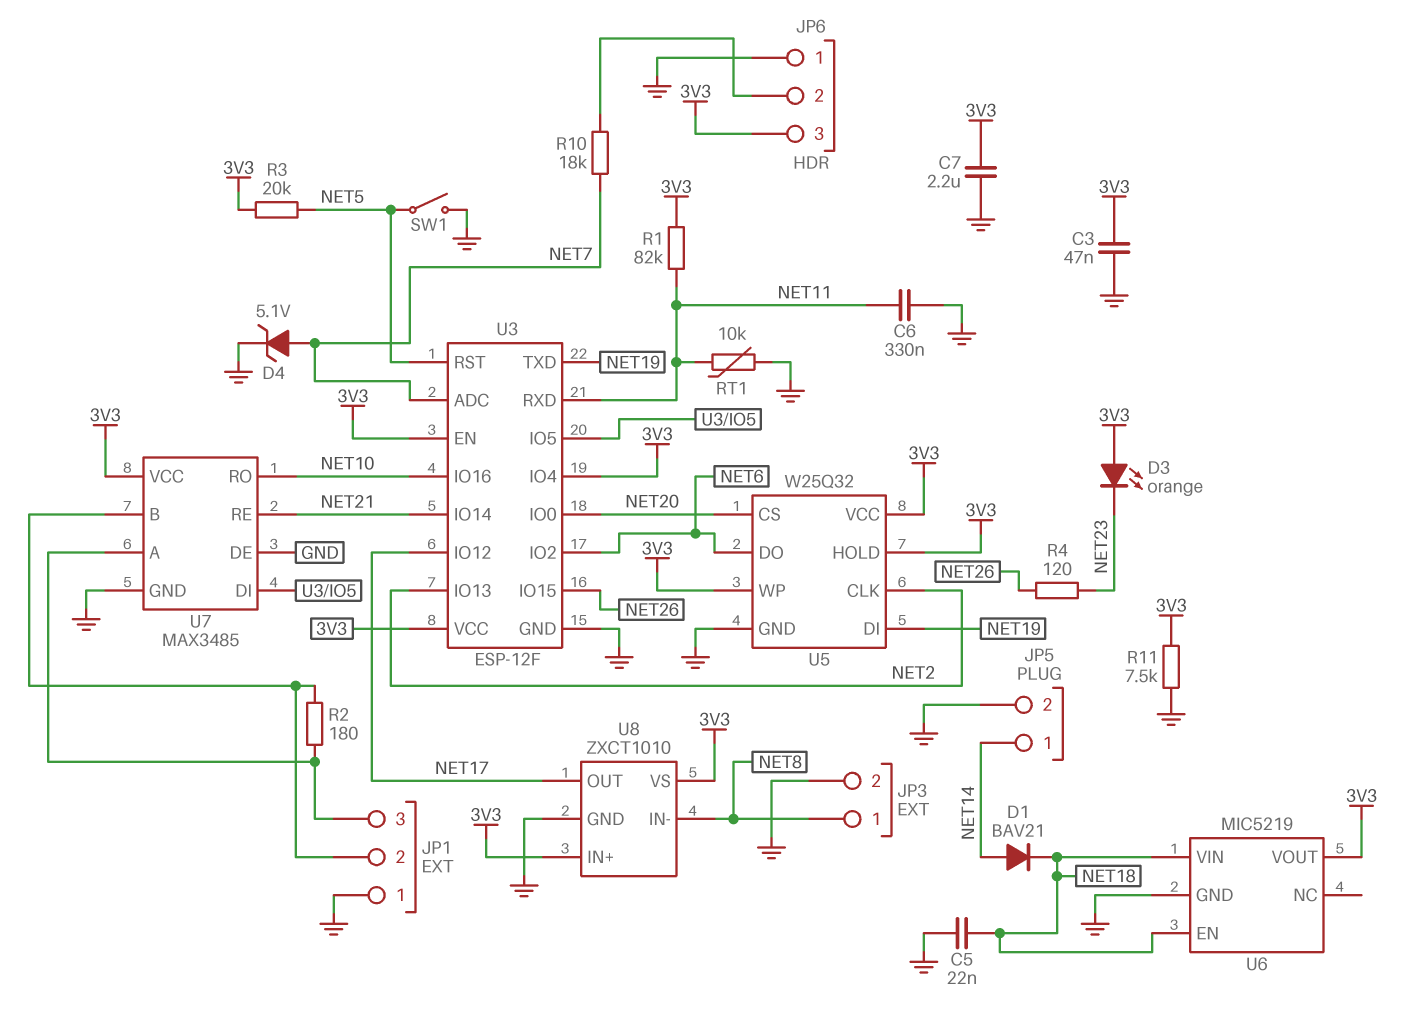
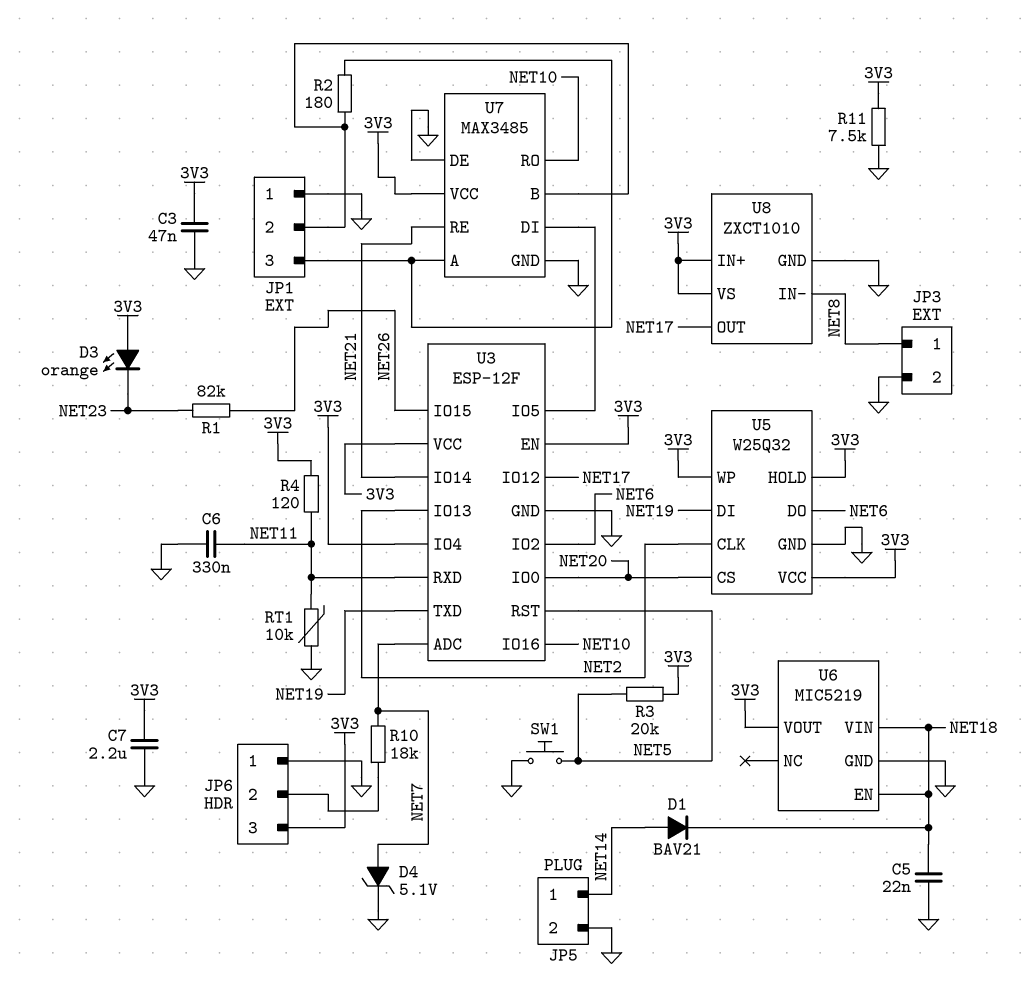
R1: 82k (3V3, NET11) -> 82k (NET23, NET26)
R4: 120 (NET23, NET26) -> 120 (3V3, NET11)
SW1: switch (GND, NET5) -> button (GND, NET5)

